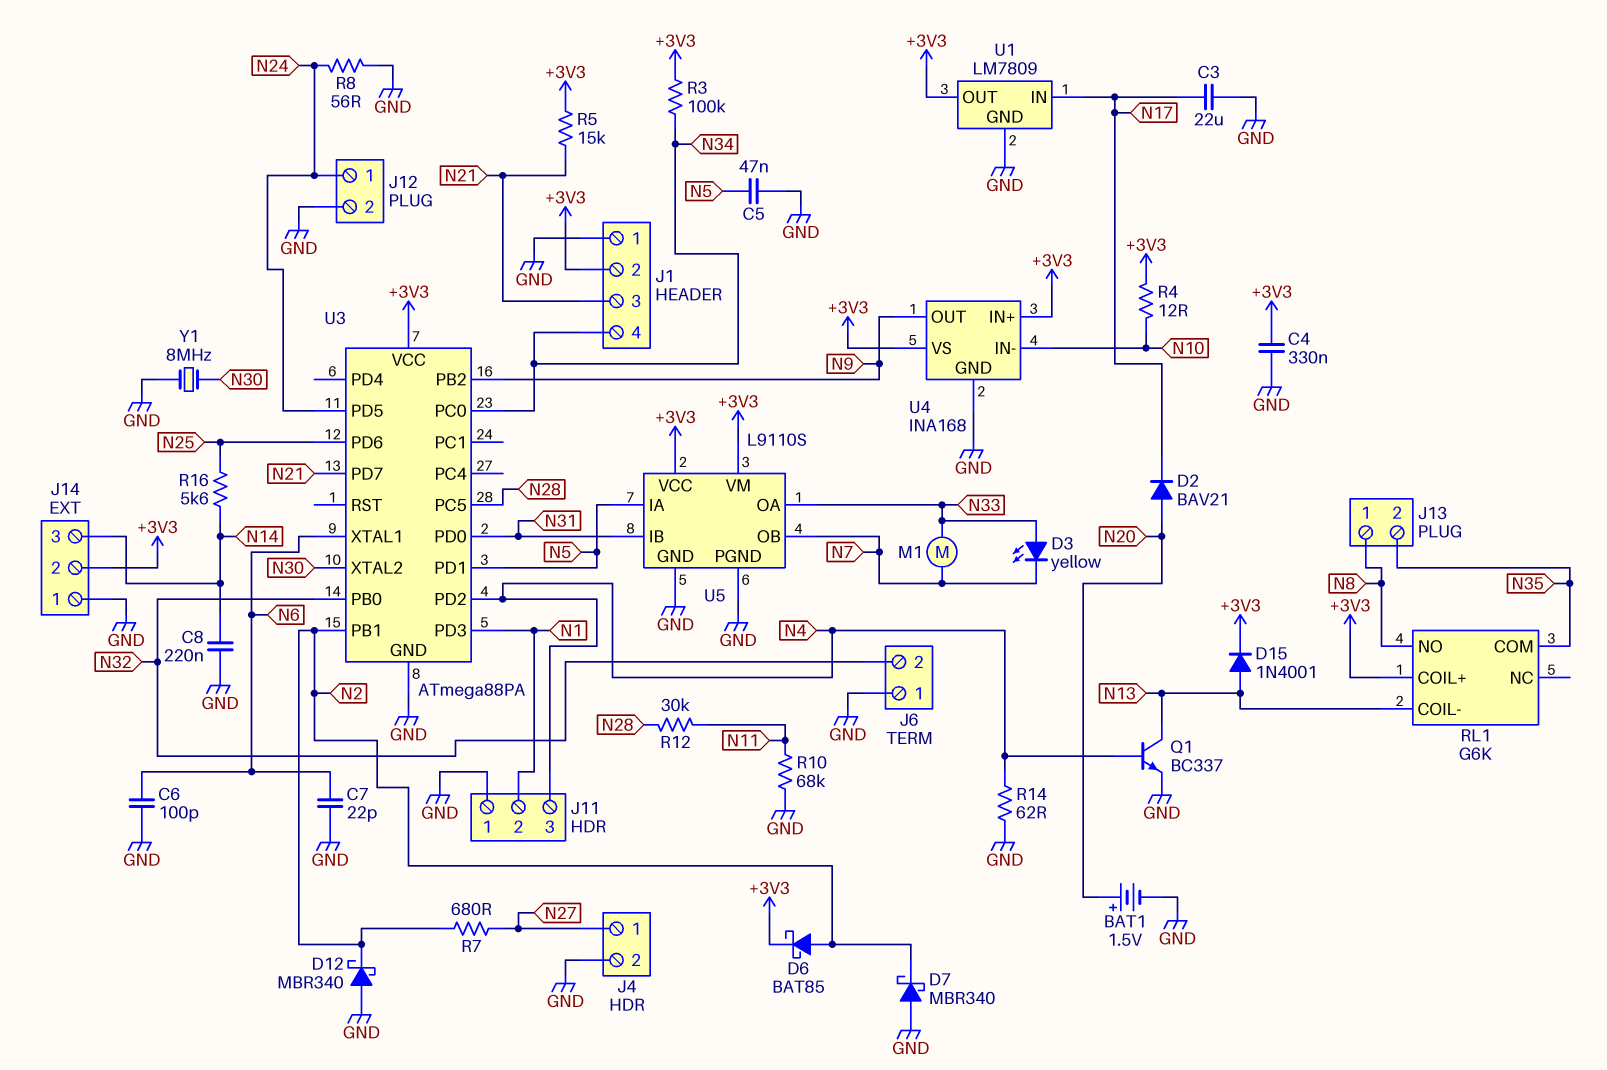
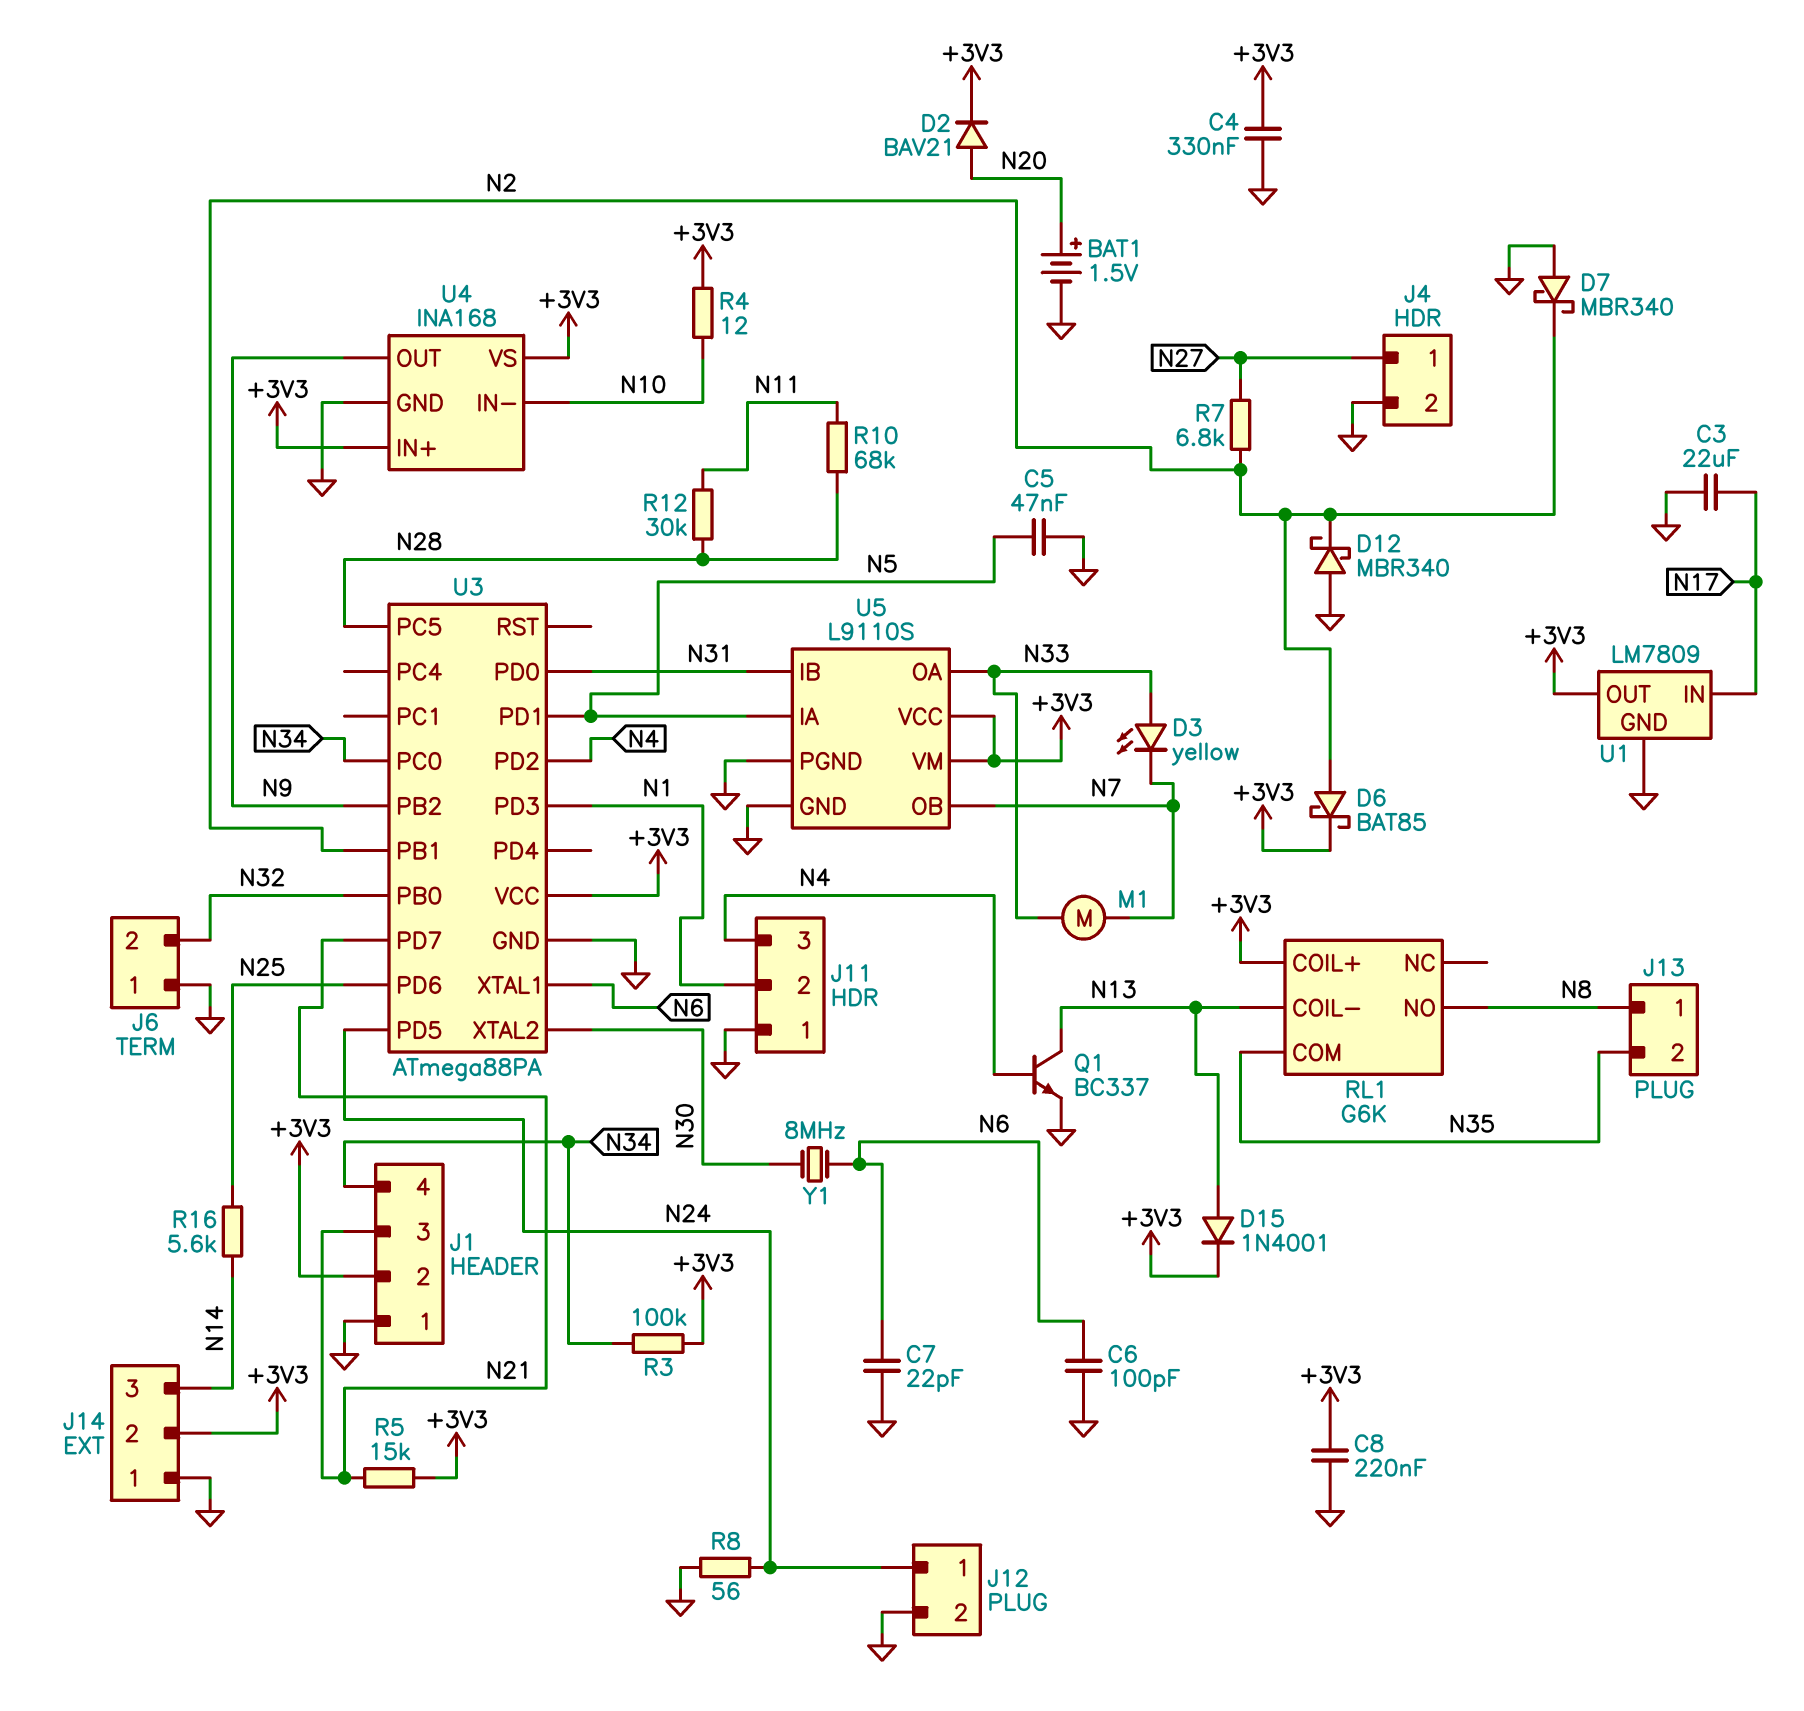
C8: 220nF (GND, N14) -> 220nF (+3V3, GND)
D2: diode BAV21 (A N20, K N17) -> diode BAV21 (A N20, K +3V3)
R7: 680 (N2, N27) -> 6.8k (N2, N27)
R10: 68k (GND, N11) -> 68k (N11, N28)
R14: 62 (GND, N4) -> none
Y1: 8MHz (GND, N30) -> 8MHz (N6, N30)

